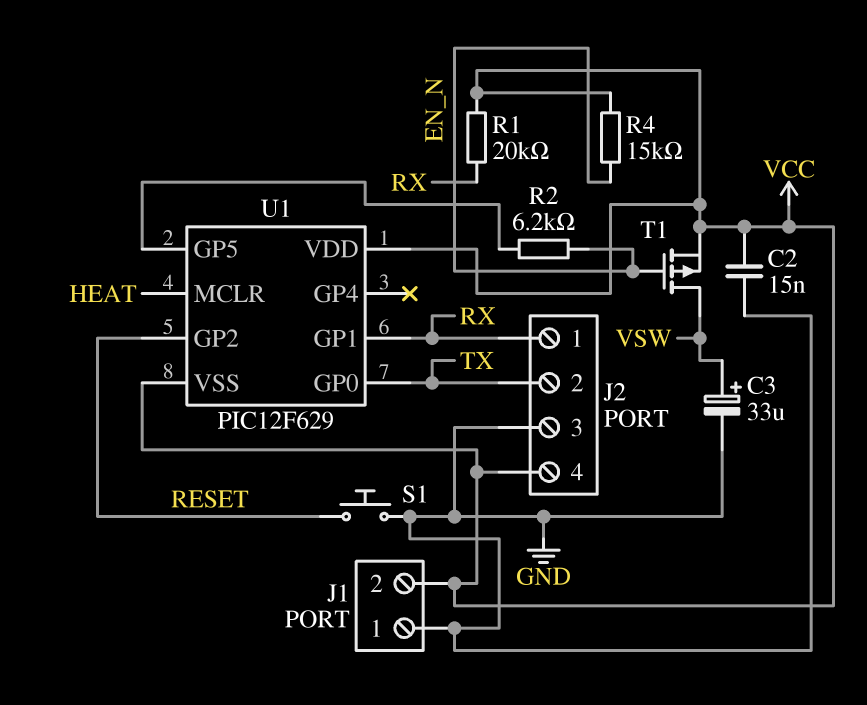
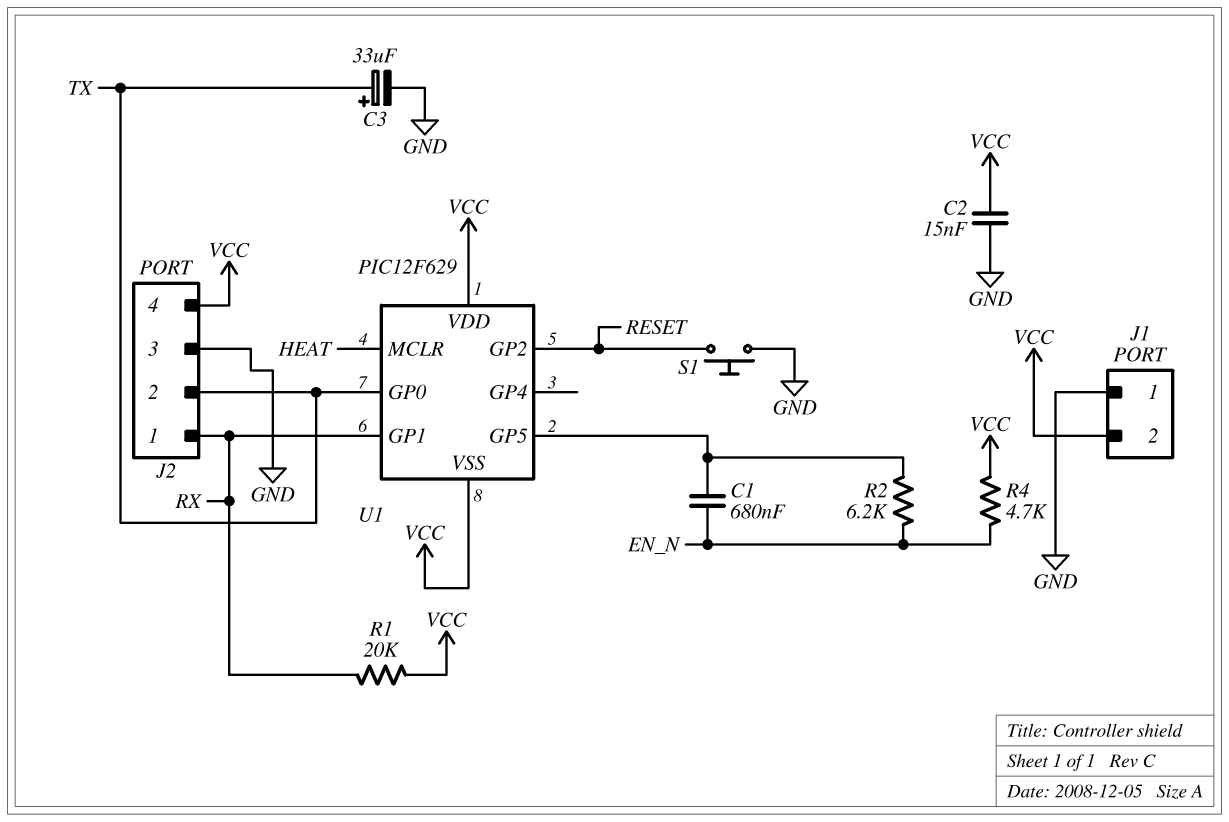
C1: none -> 680nF (EN_N, U1/GP5)
C3: 33uF (plus VSW, minus GND) -> 33uF (plus TX, minus GND)
R4: 15k (EN_N, VCC) -> 4.7k (EN_N, VCC)
T1: PMOS (G EN_N, D VSW, S VCC) -> none

